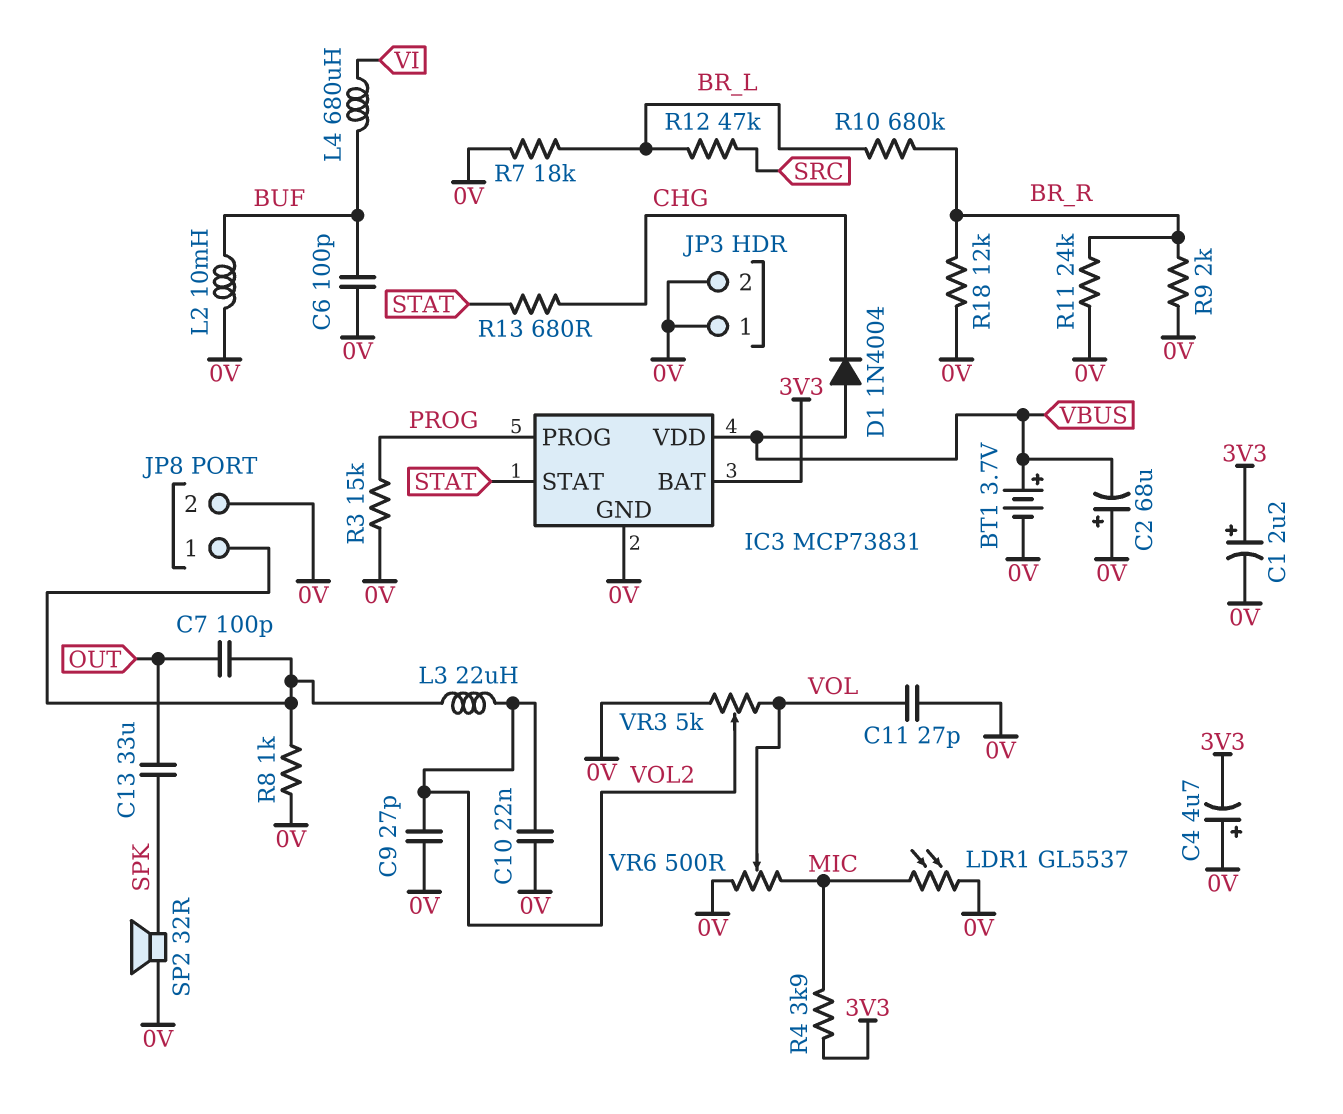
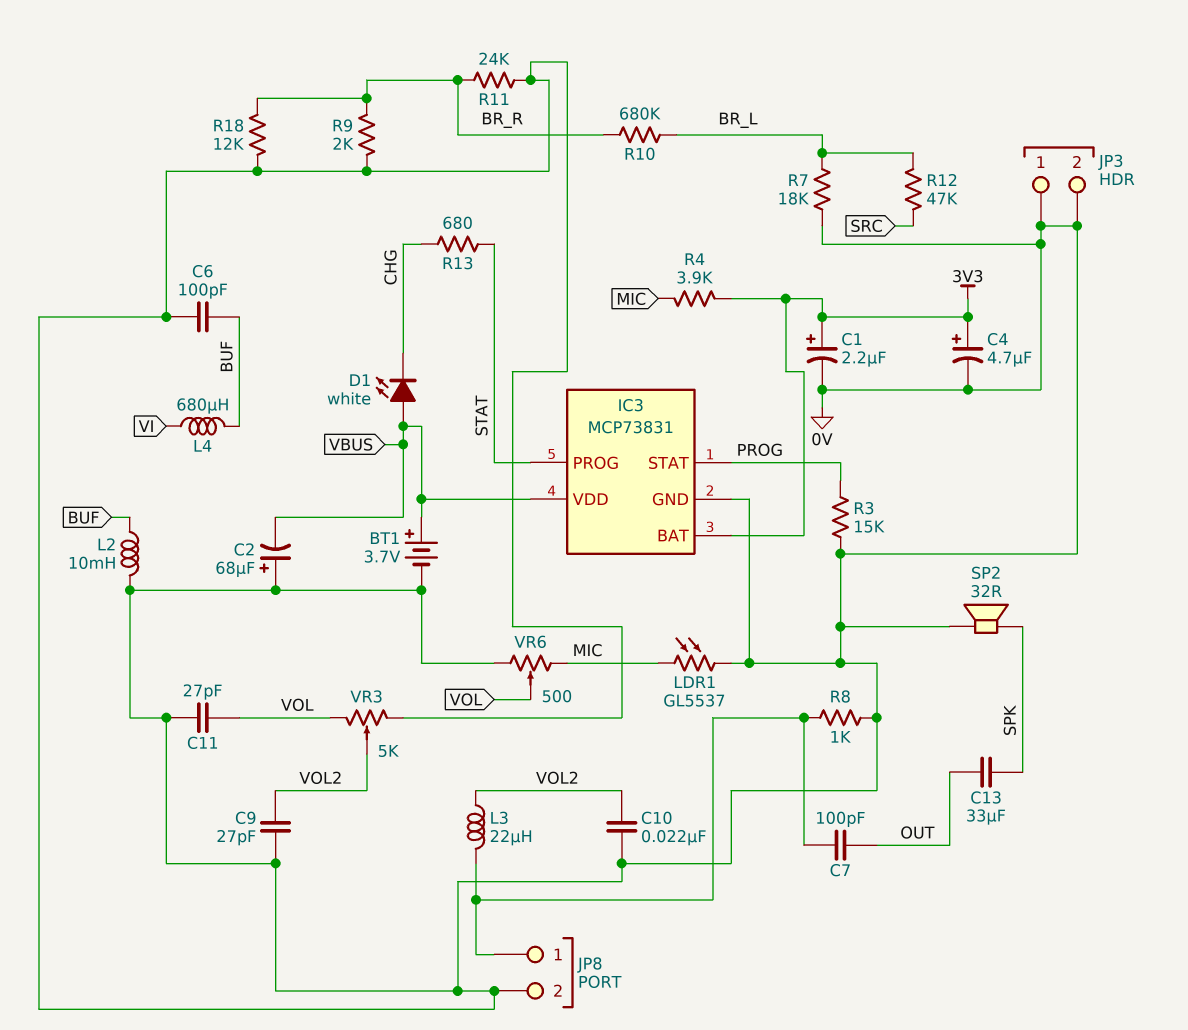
C4: 4.7uF (plus 0V, minus 3V3) -> 4.7uF (plus 3V3, minus 0V)
D1: diode 1N4004 (A VBUS, K CHG) -> LED white (A VBUS, K CHG)
IC3 pin PROG: PROG -> STAT
IC3 pin STAT: STAT -> PROG

